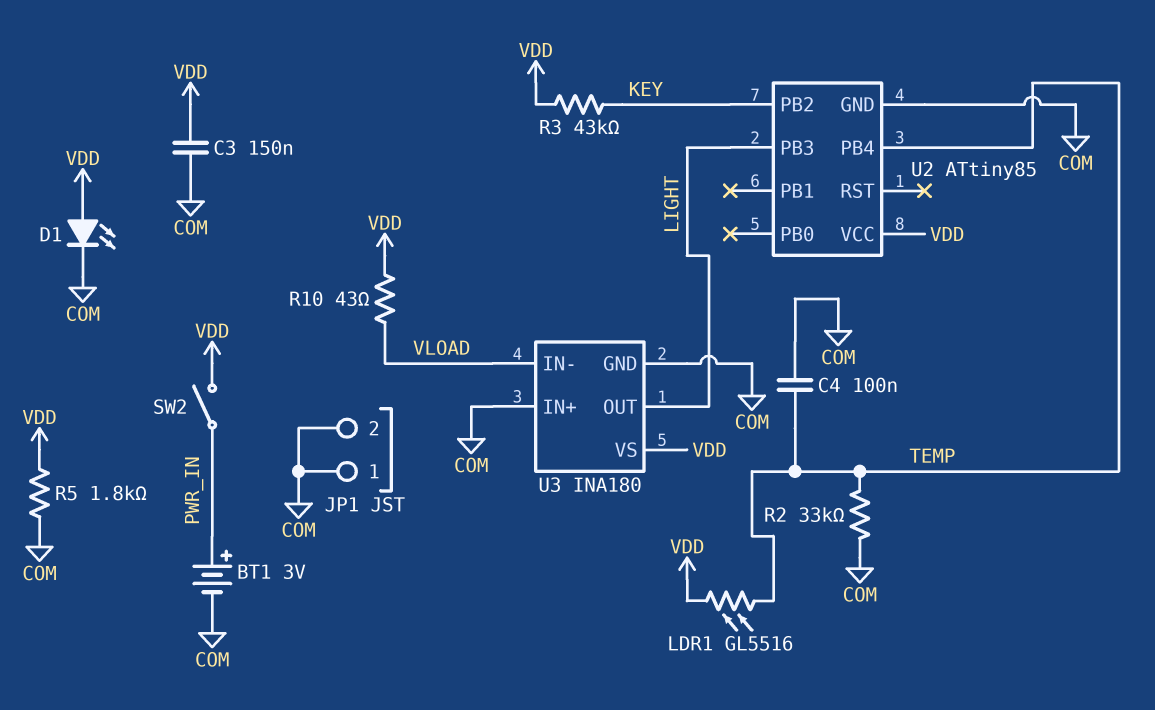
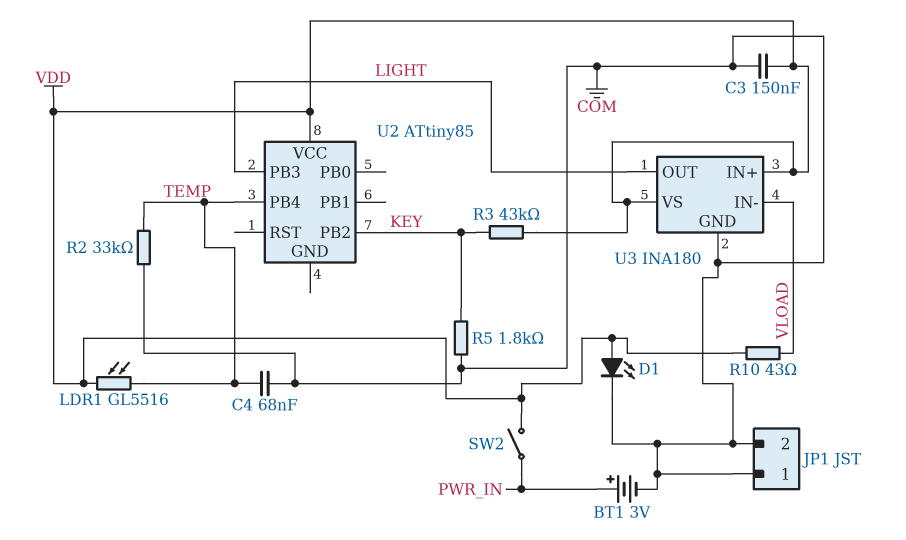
C4: 100nF (COM, TEMP) -> 68nF (COM, TEMP)
R5: 1.8k (COM, VDD) -> 1.8k (COM, KEY)
U2 pin GND: COM -> none
U3 pin IN+: COM -> VDD

